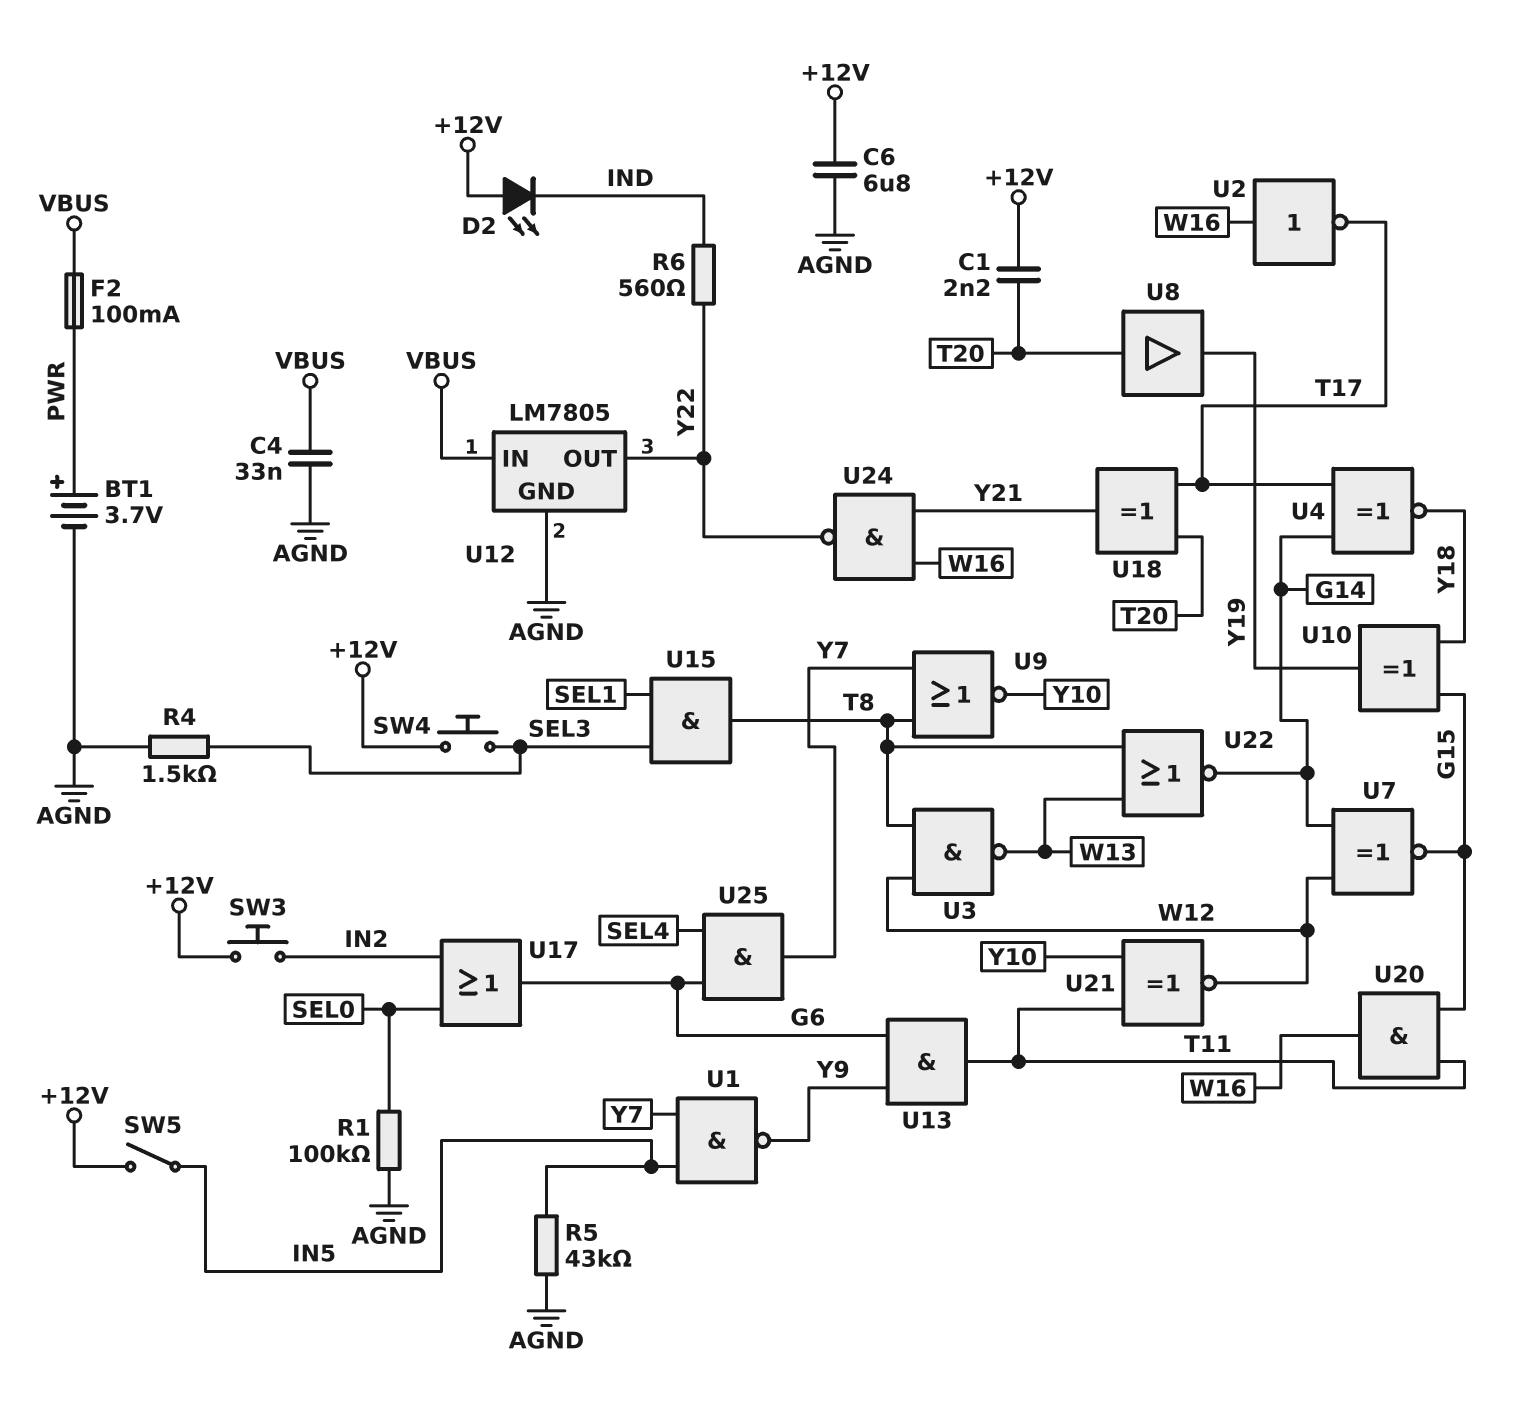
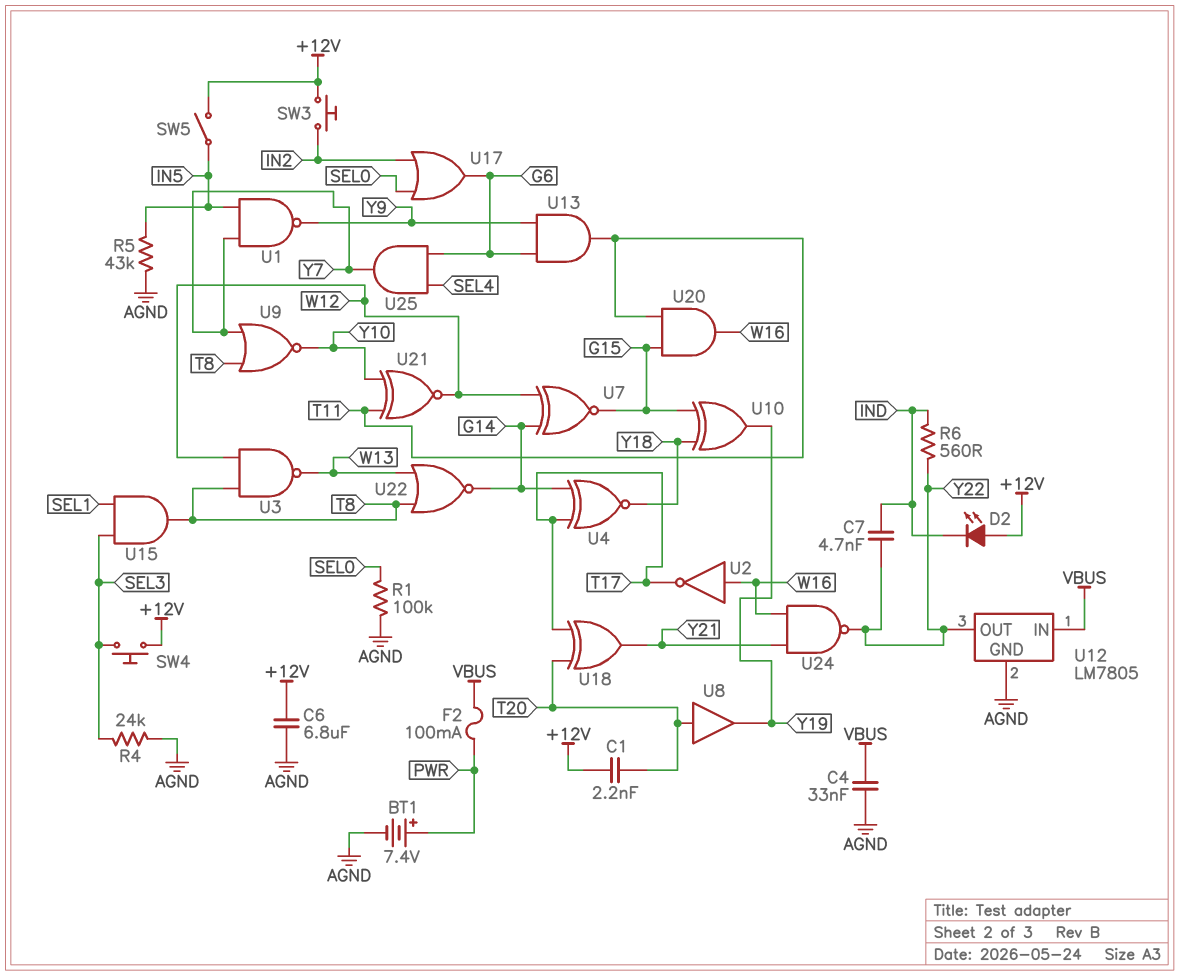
BT1: 3.7V (plus PWR, minus AGND) -> 7.4V (plus PWR, minus AGND)
C7: none -> 4.7nF (IND, Y22)
R4: 1.5k (AGND, SEL3) -> 24k (AGND, SEL3)

